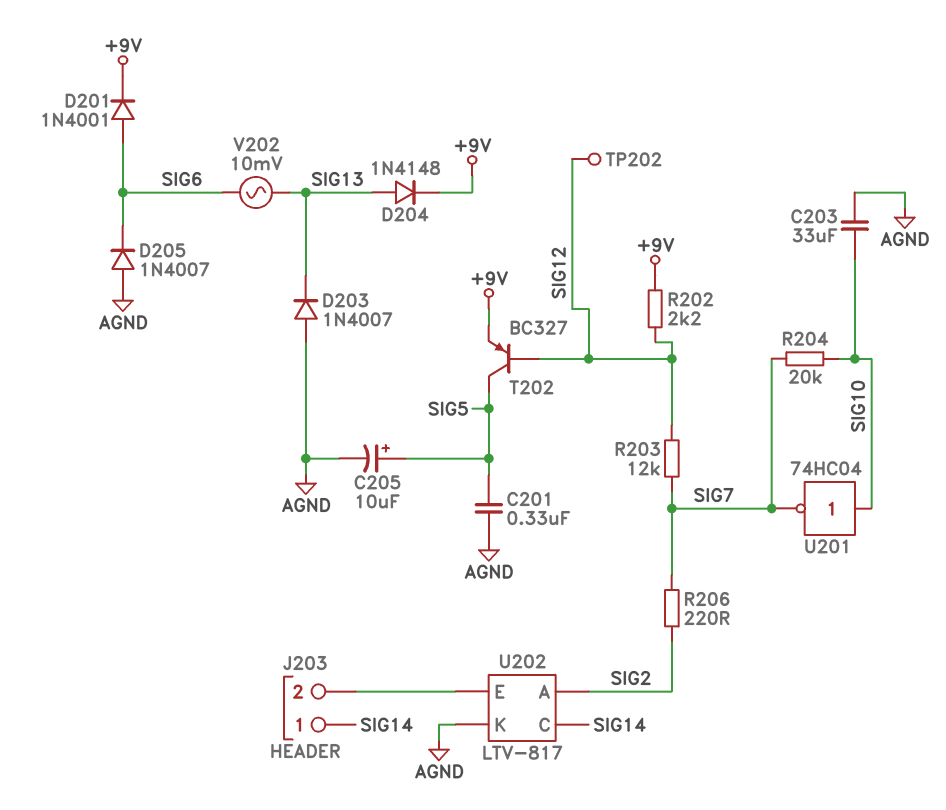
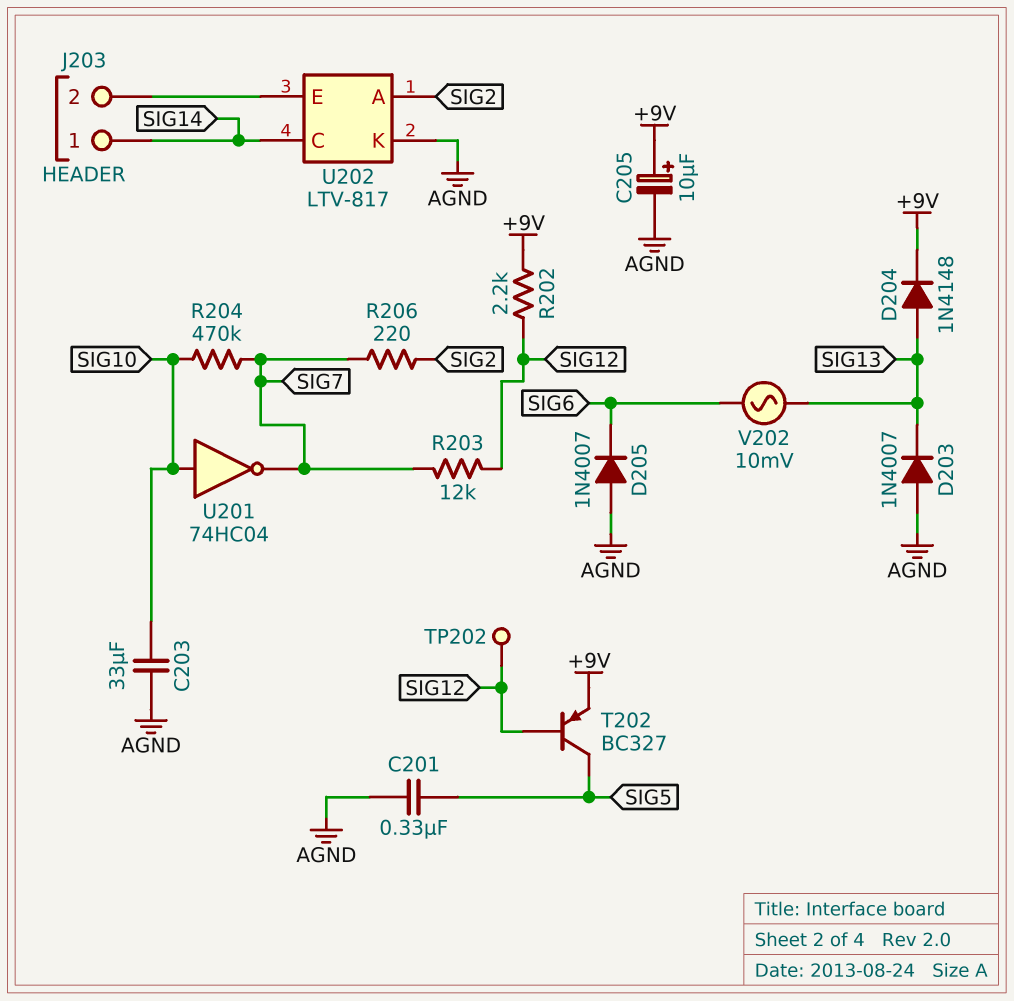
C205: 10uF (plus SIG5, minus AGND) -> 10uF (plus +9V, minus AGND)
D201: diode 1N4001 (A SIG6, K +9V) -> none
R204: 20k (SIG7, SIG10) -> 470k (SIG7, SIG10)

